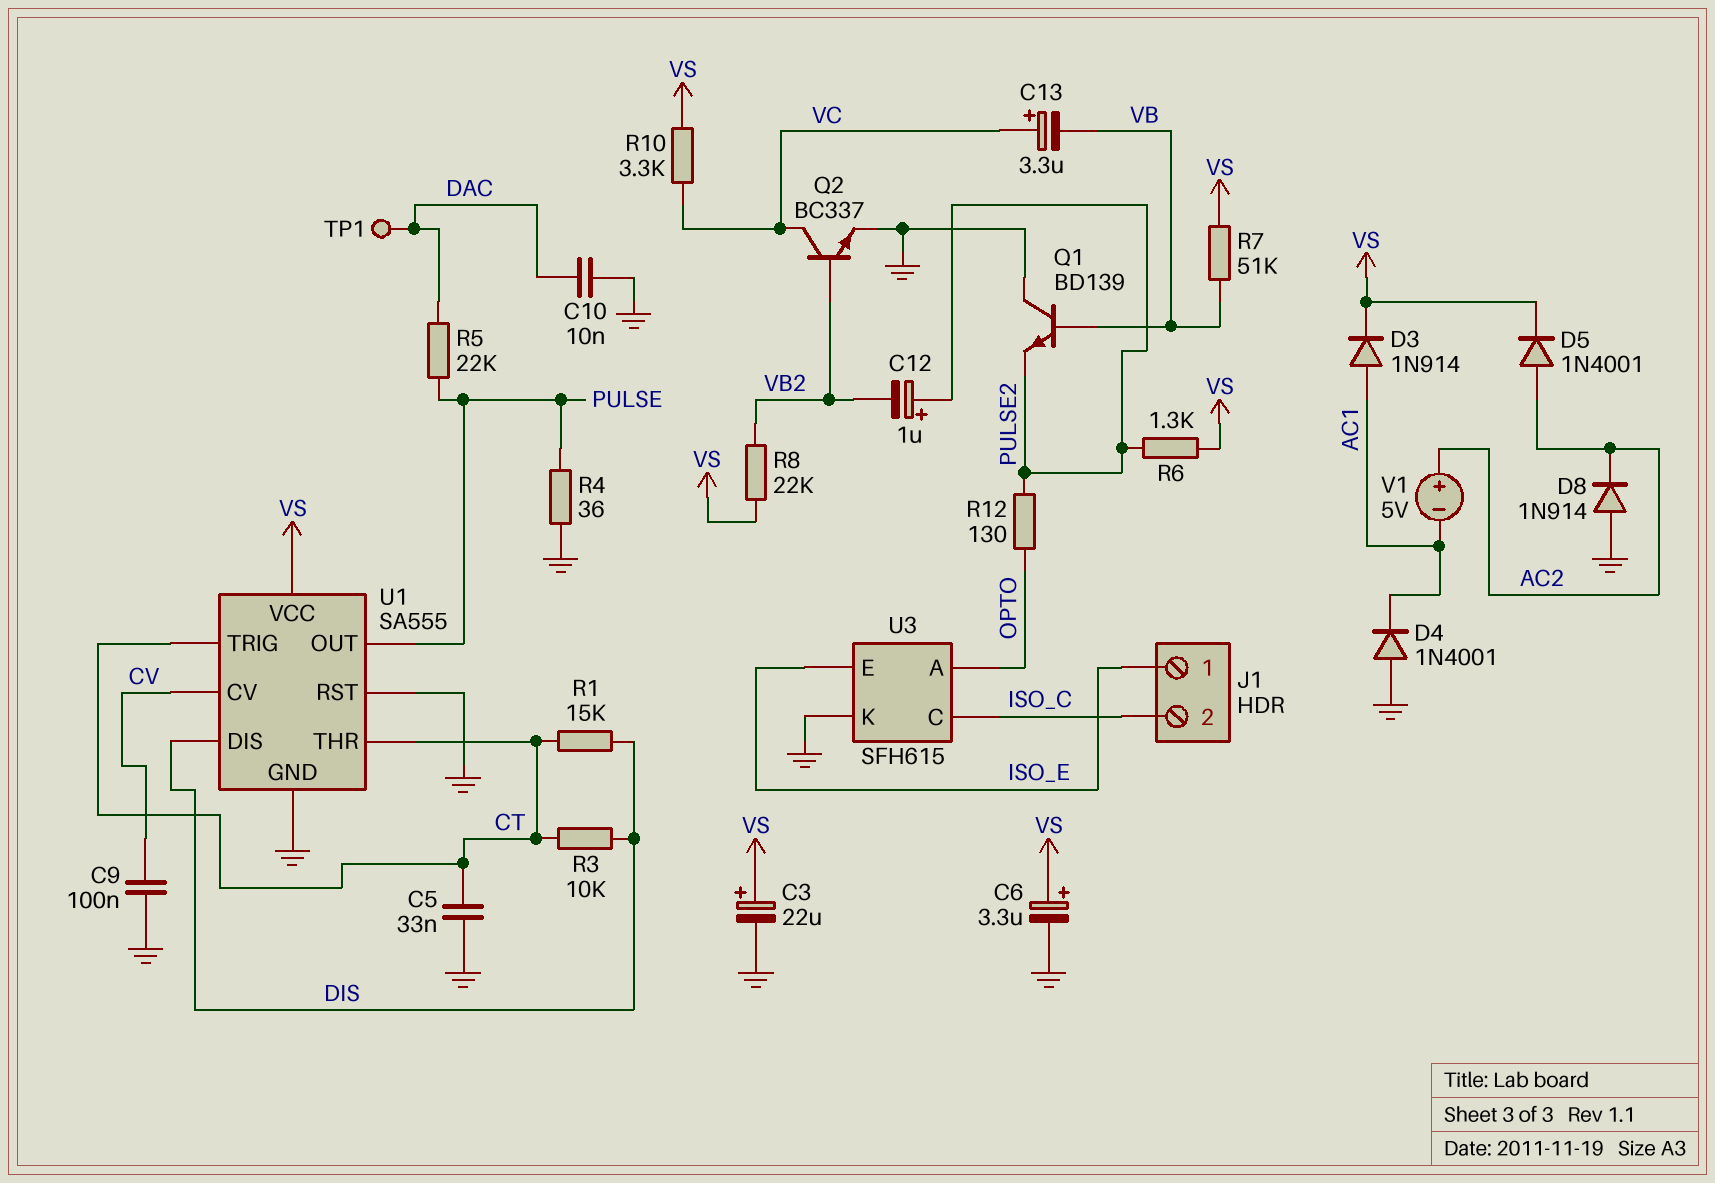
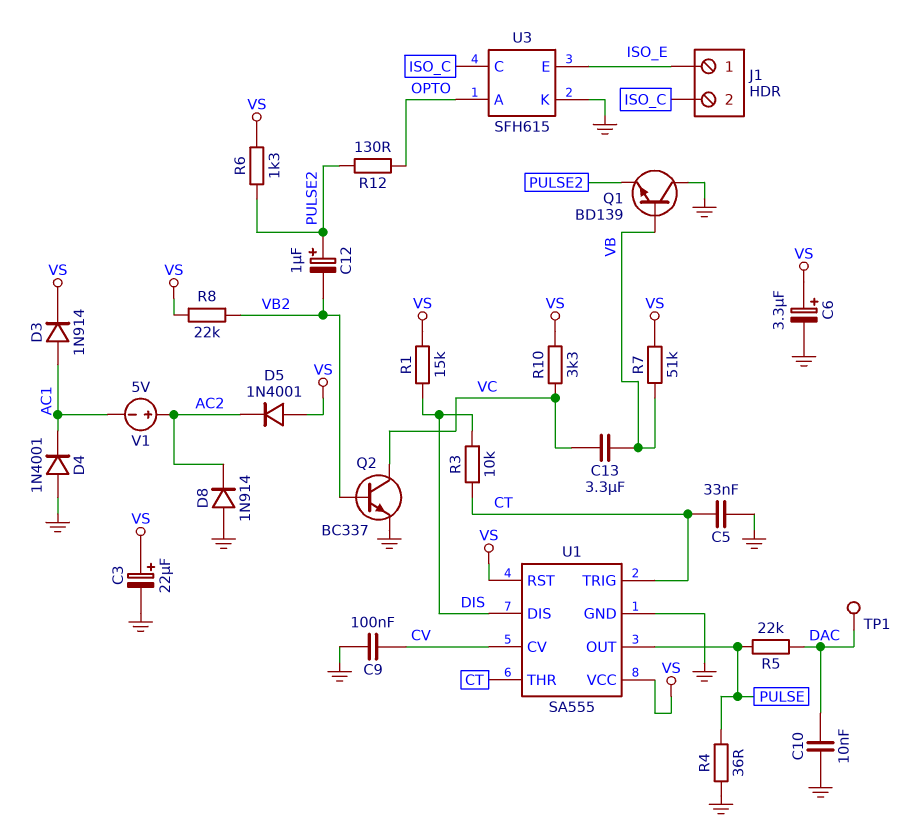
C13: 3.3uF (plus VC, minus VB) -> 3.3uF (VB, VC)
D5: diode 1N4001 (A AC2, K VS) -> diode 1N4001 (A VS, K AC2)
R1: 15k (CT, DIS) -> 15k (DIS, VS)
U1 pin RST: GND -> VS

